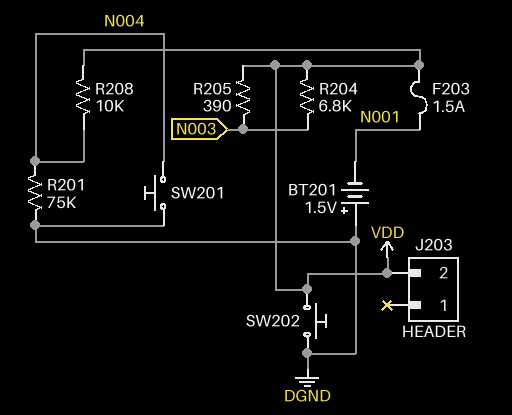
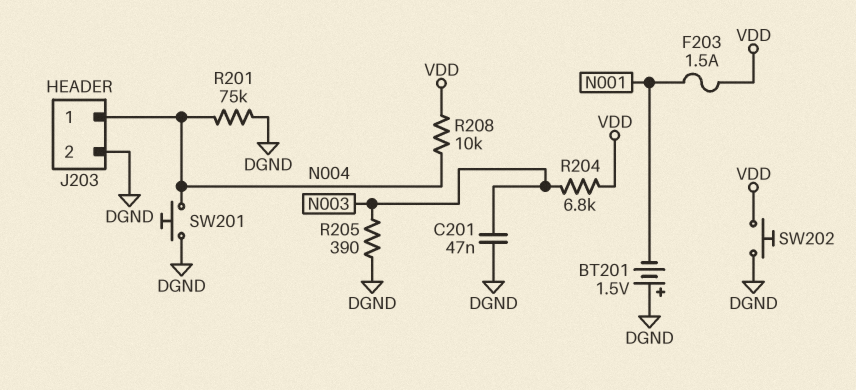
C201: none -> 47nF (DGND, N003)
J203 pin 1: none -> N004
J203 pin 2: VDD -> DGND
R205: 390 (N003, VDD) -> 390 (DGND, N003)

